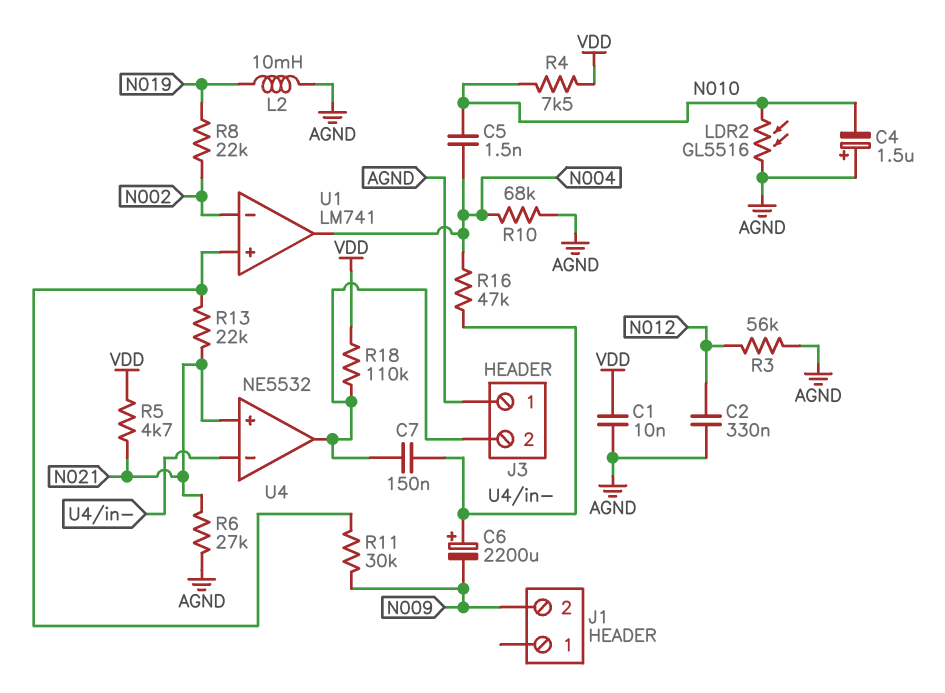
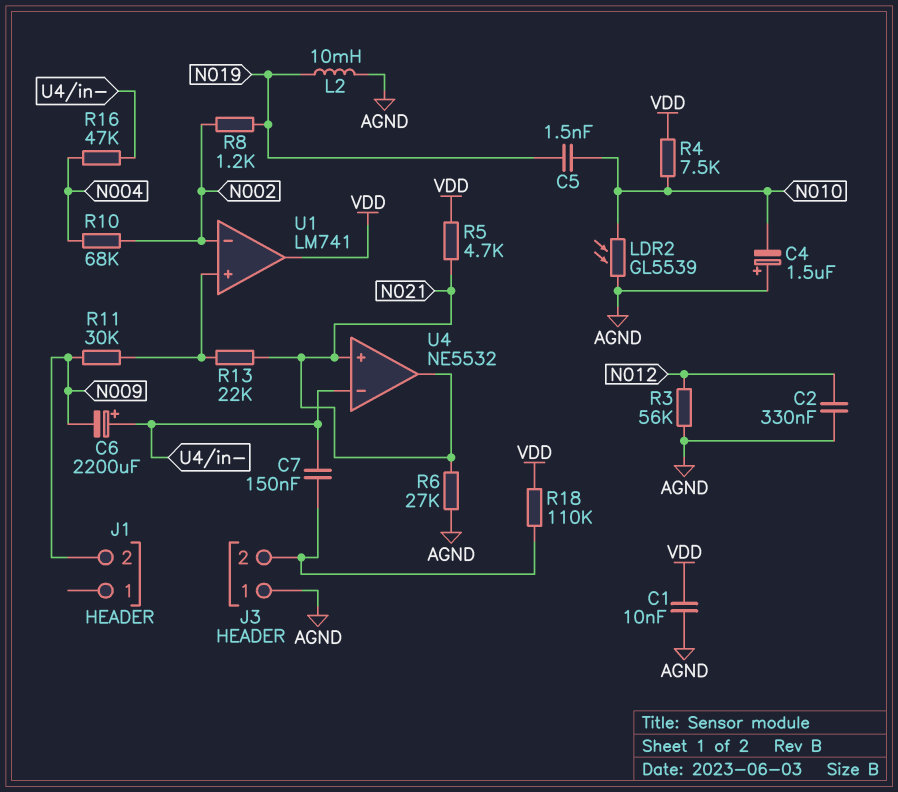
C5: 1.5nF (N004, N010) -> 1.5nF (N010, N019)
LDR2: GL5516 (AGND, N010) -> GL5539 (AGND, N010)
R8: 22k (N002, N019) -> 1.2k (N002, N019)
R10: 68k (AGND, N004) -> 68k (N002, N004)
U1 pin out: N004 -> VDD
U4 pin out: J3/2 -> N021

